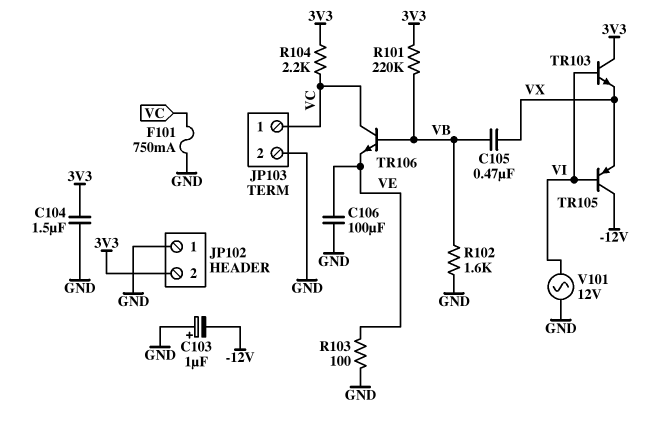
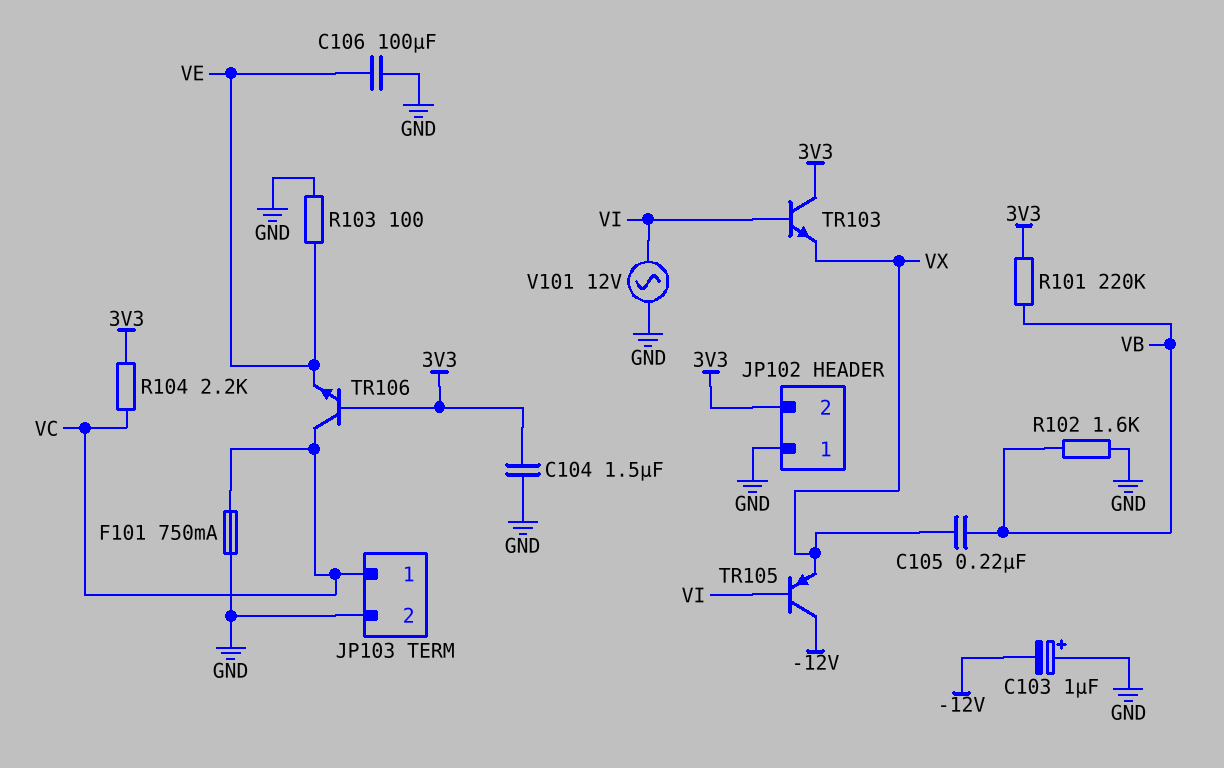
C105: 470nF (VB, VX) -> 220nF (VB, VX)
TR106: NPN (B VB, C VC, E VE) -> NPN (B 3V3, C VC, E VE)

